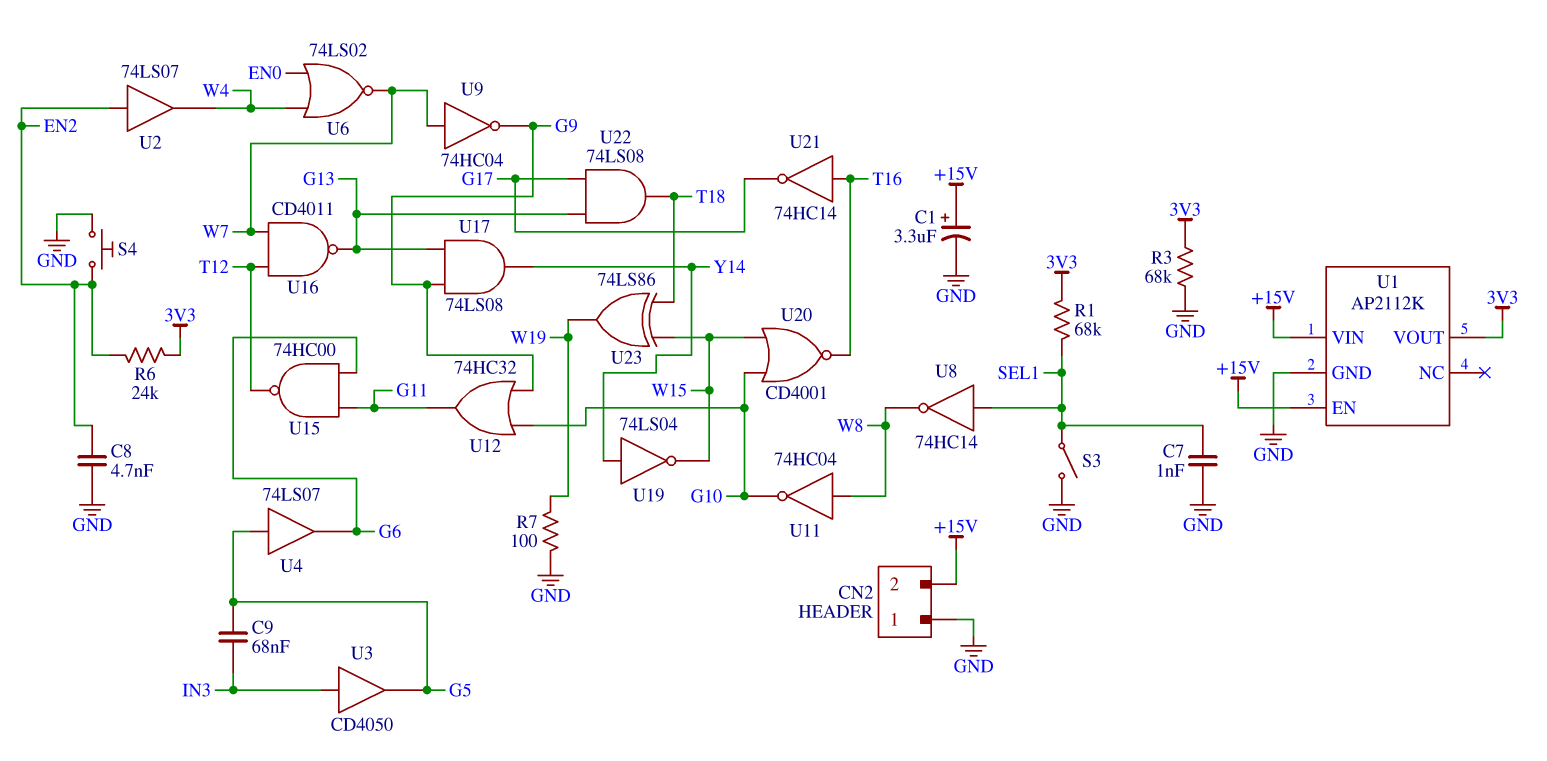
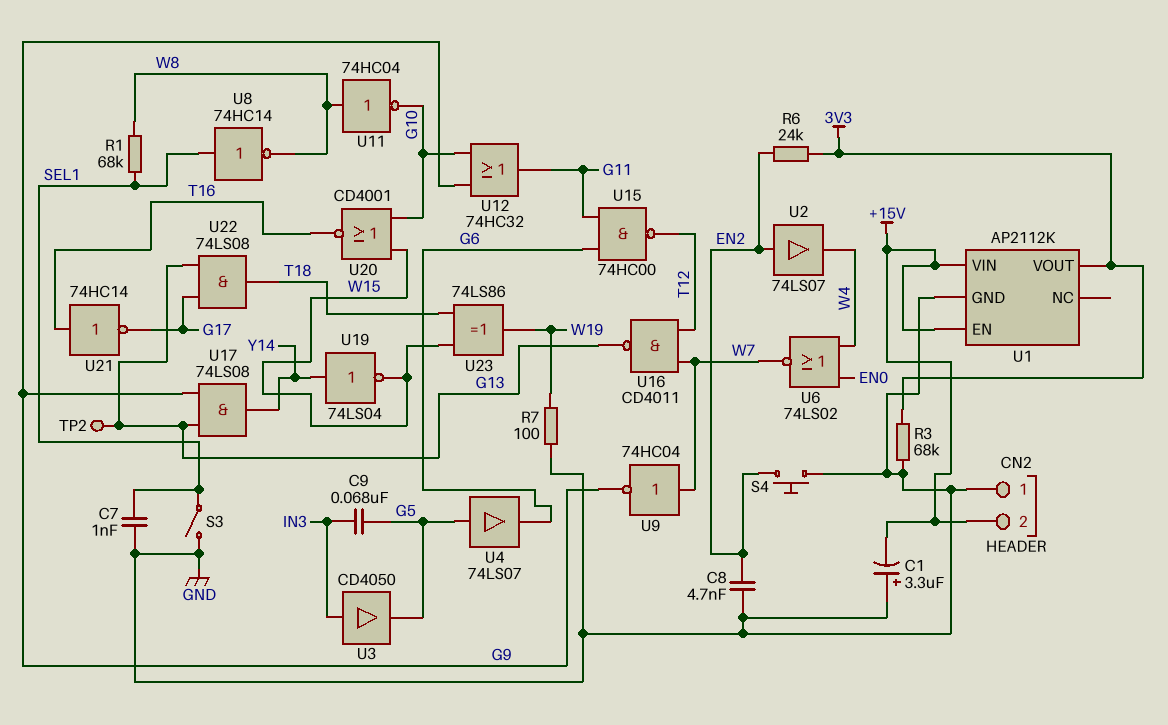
C1: 3.3uF (plus +15V, minus GND) -> 3.3uF (plus GND, minus +15V)
R1: 68k (3V3, SEL1) -> 68k (SEL1, W8)
TP2: none -> test point (G13)

